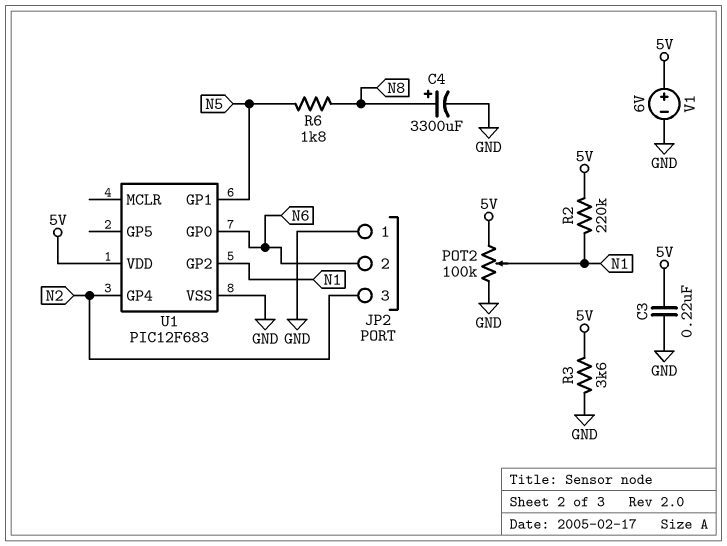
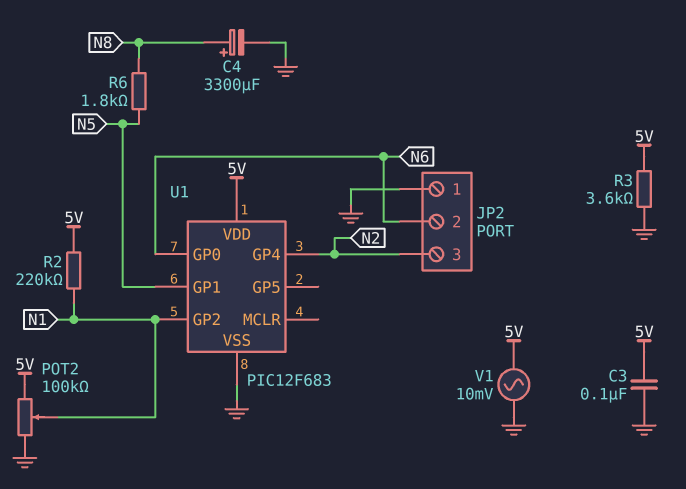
C3: 220nF (5V, GND) -> 100nF (5V, GND)
V1: 6V (plus 5V, minus GND) -> AC 10mV (5V, GND)

